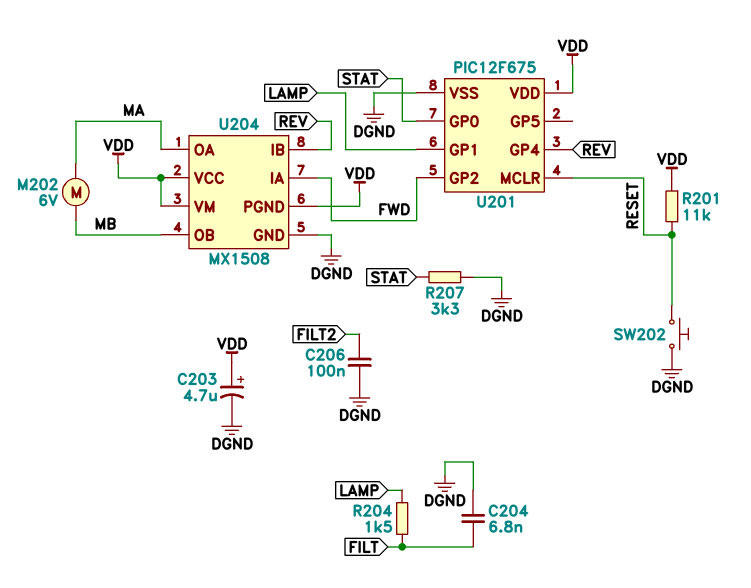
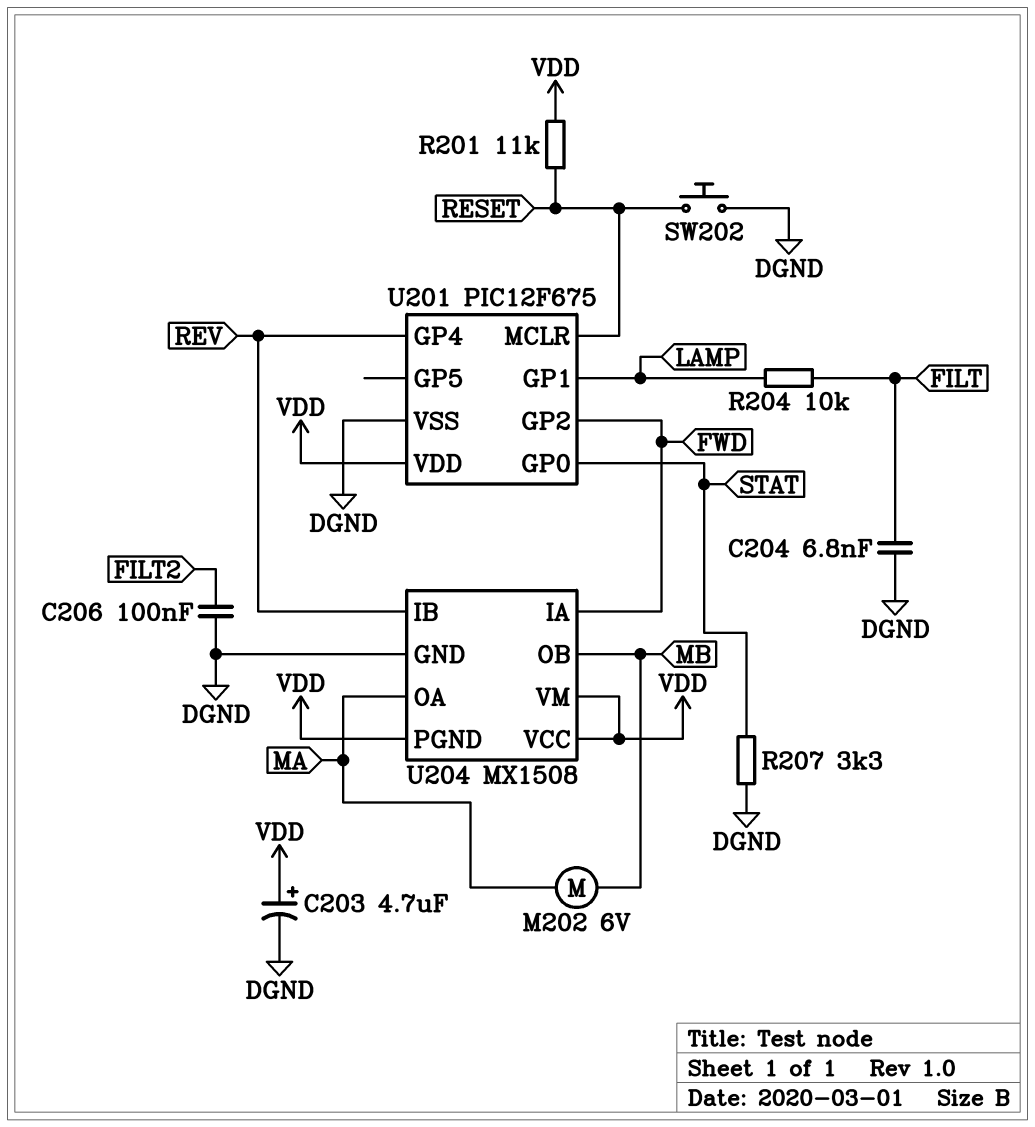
R204: 1.5k (FILT, LAMP) -> 10k (FILT, LAMP)

